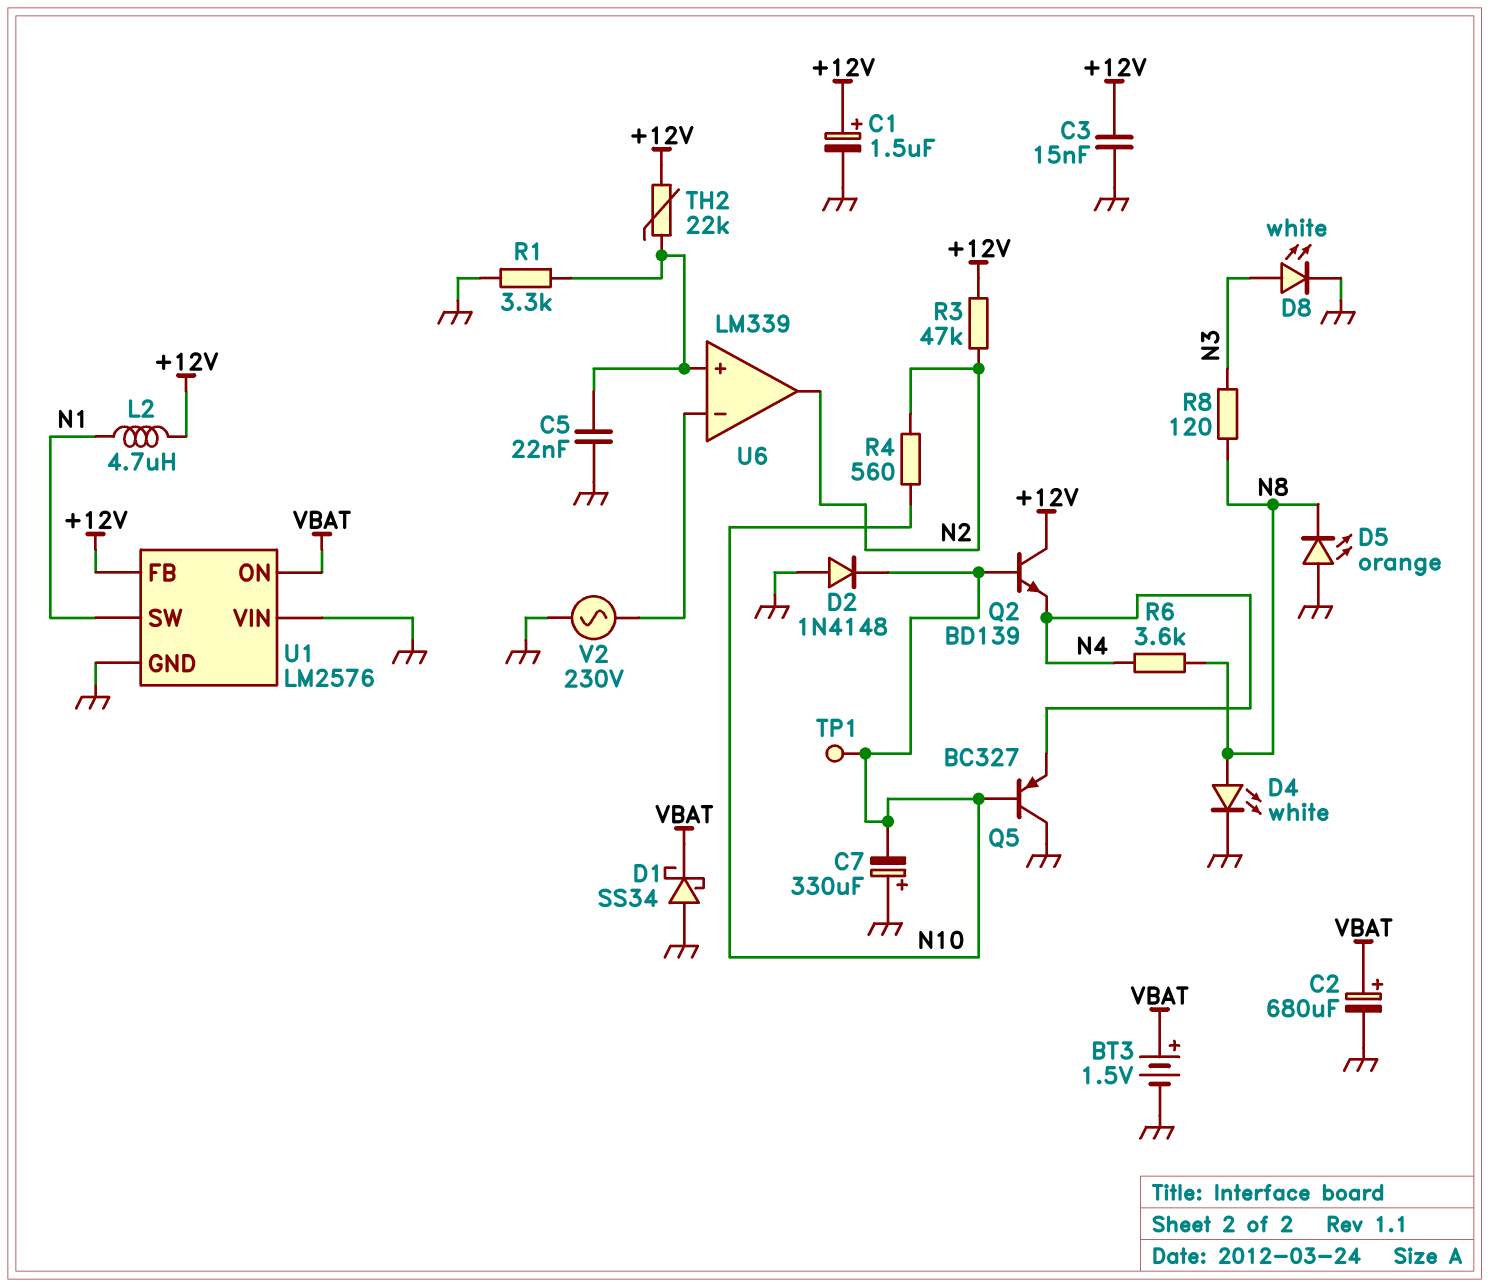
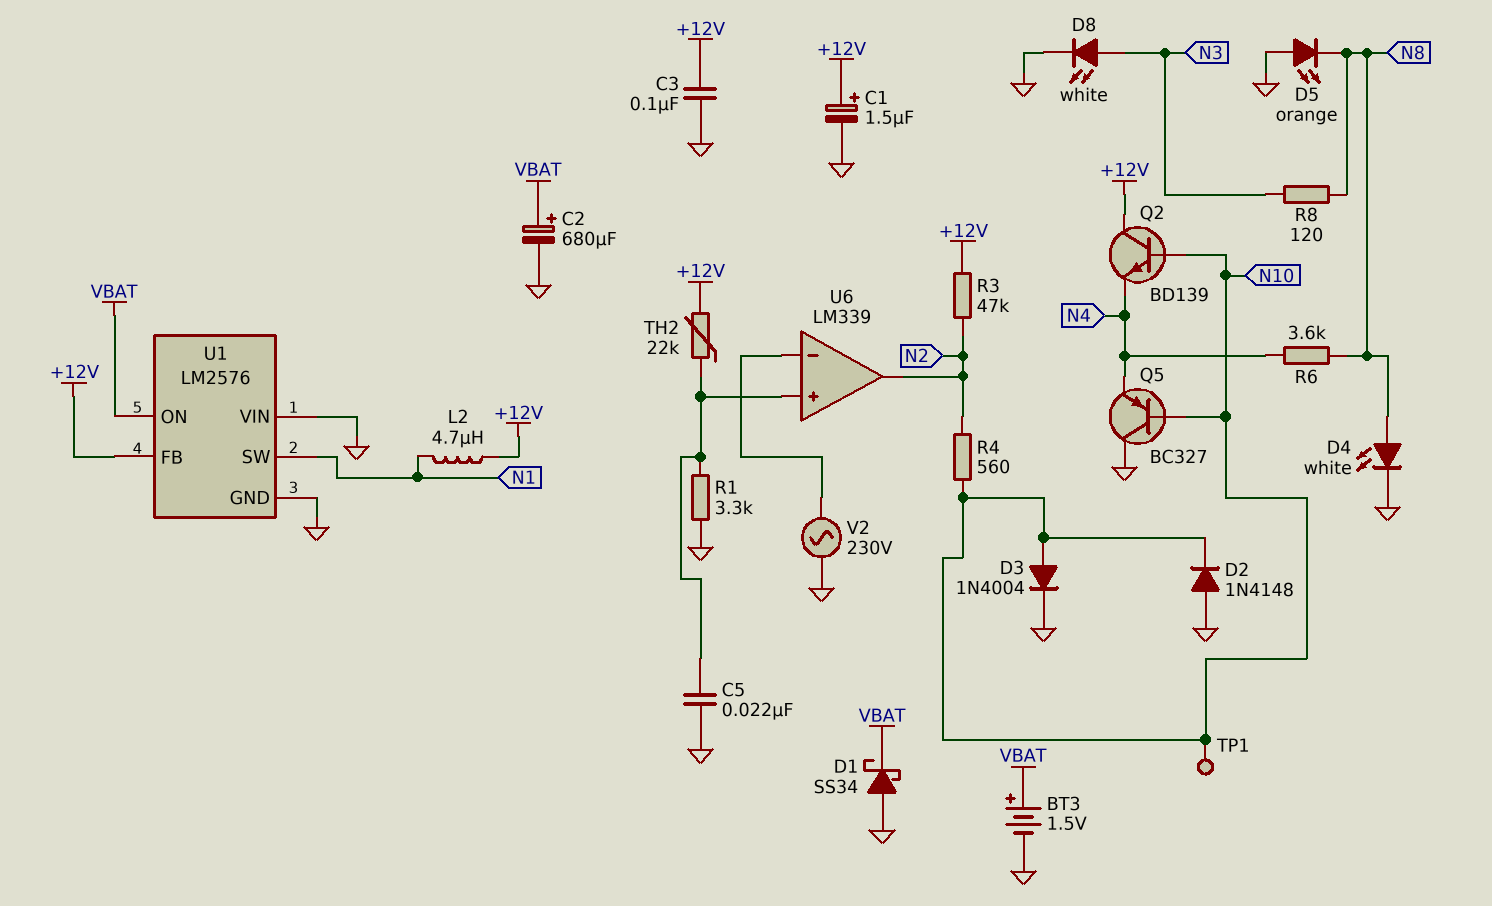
C3: 15nF (+12V, GND) -> 100nF (+12V, GND)
C7: 330uF (plus GND, minus N10) -> none
D3: none -> diode 1N4004 (A N10, K GND)

